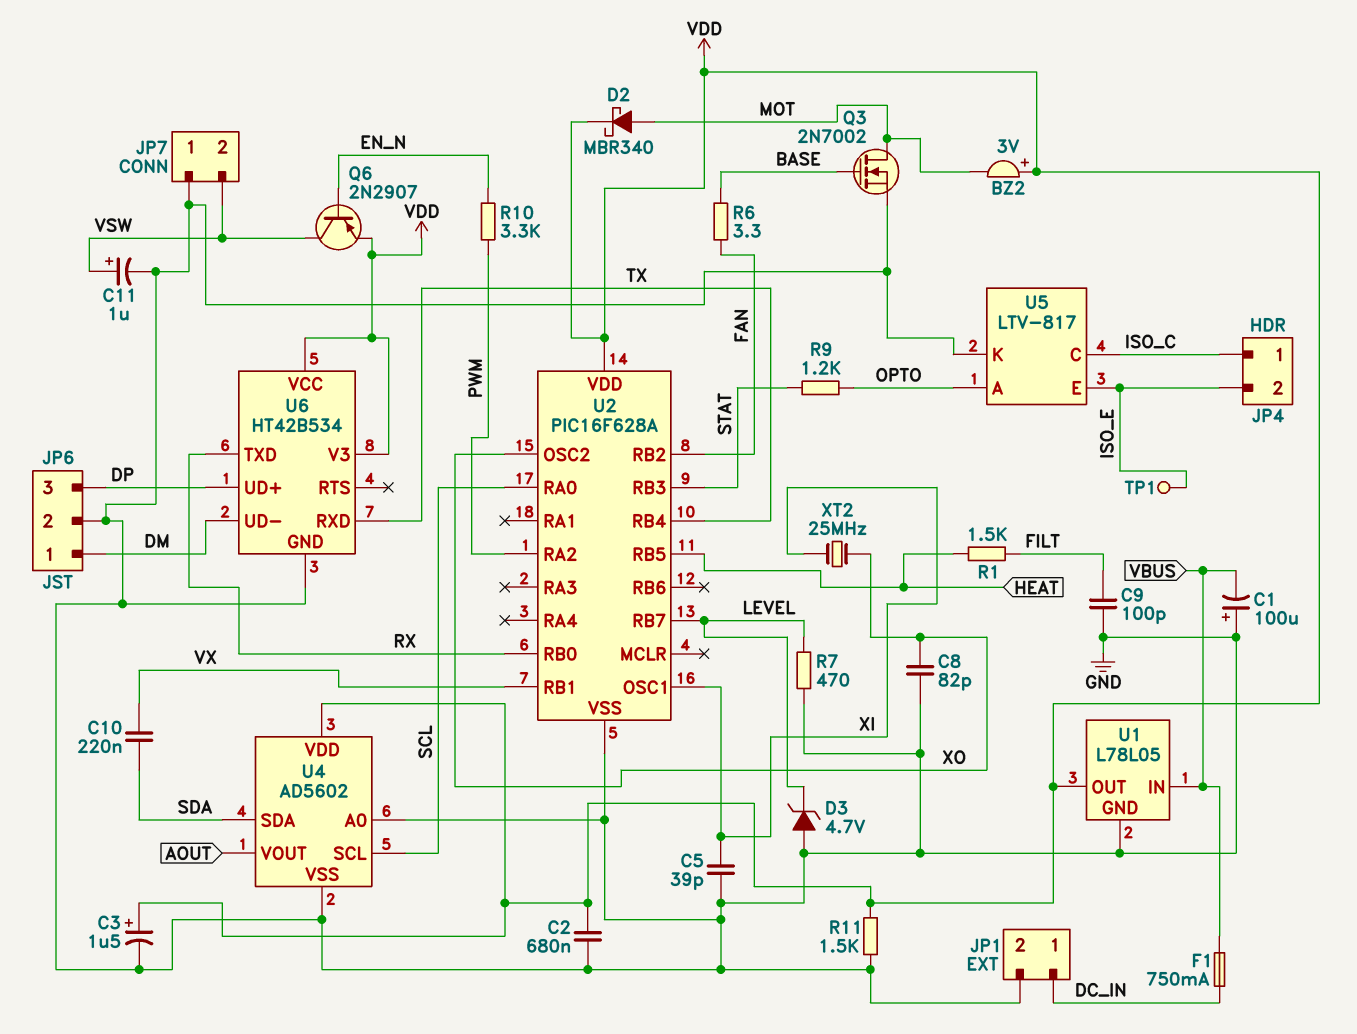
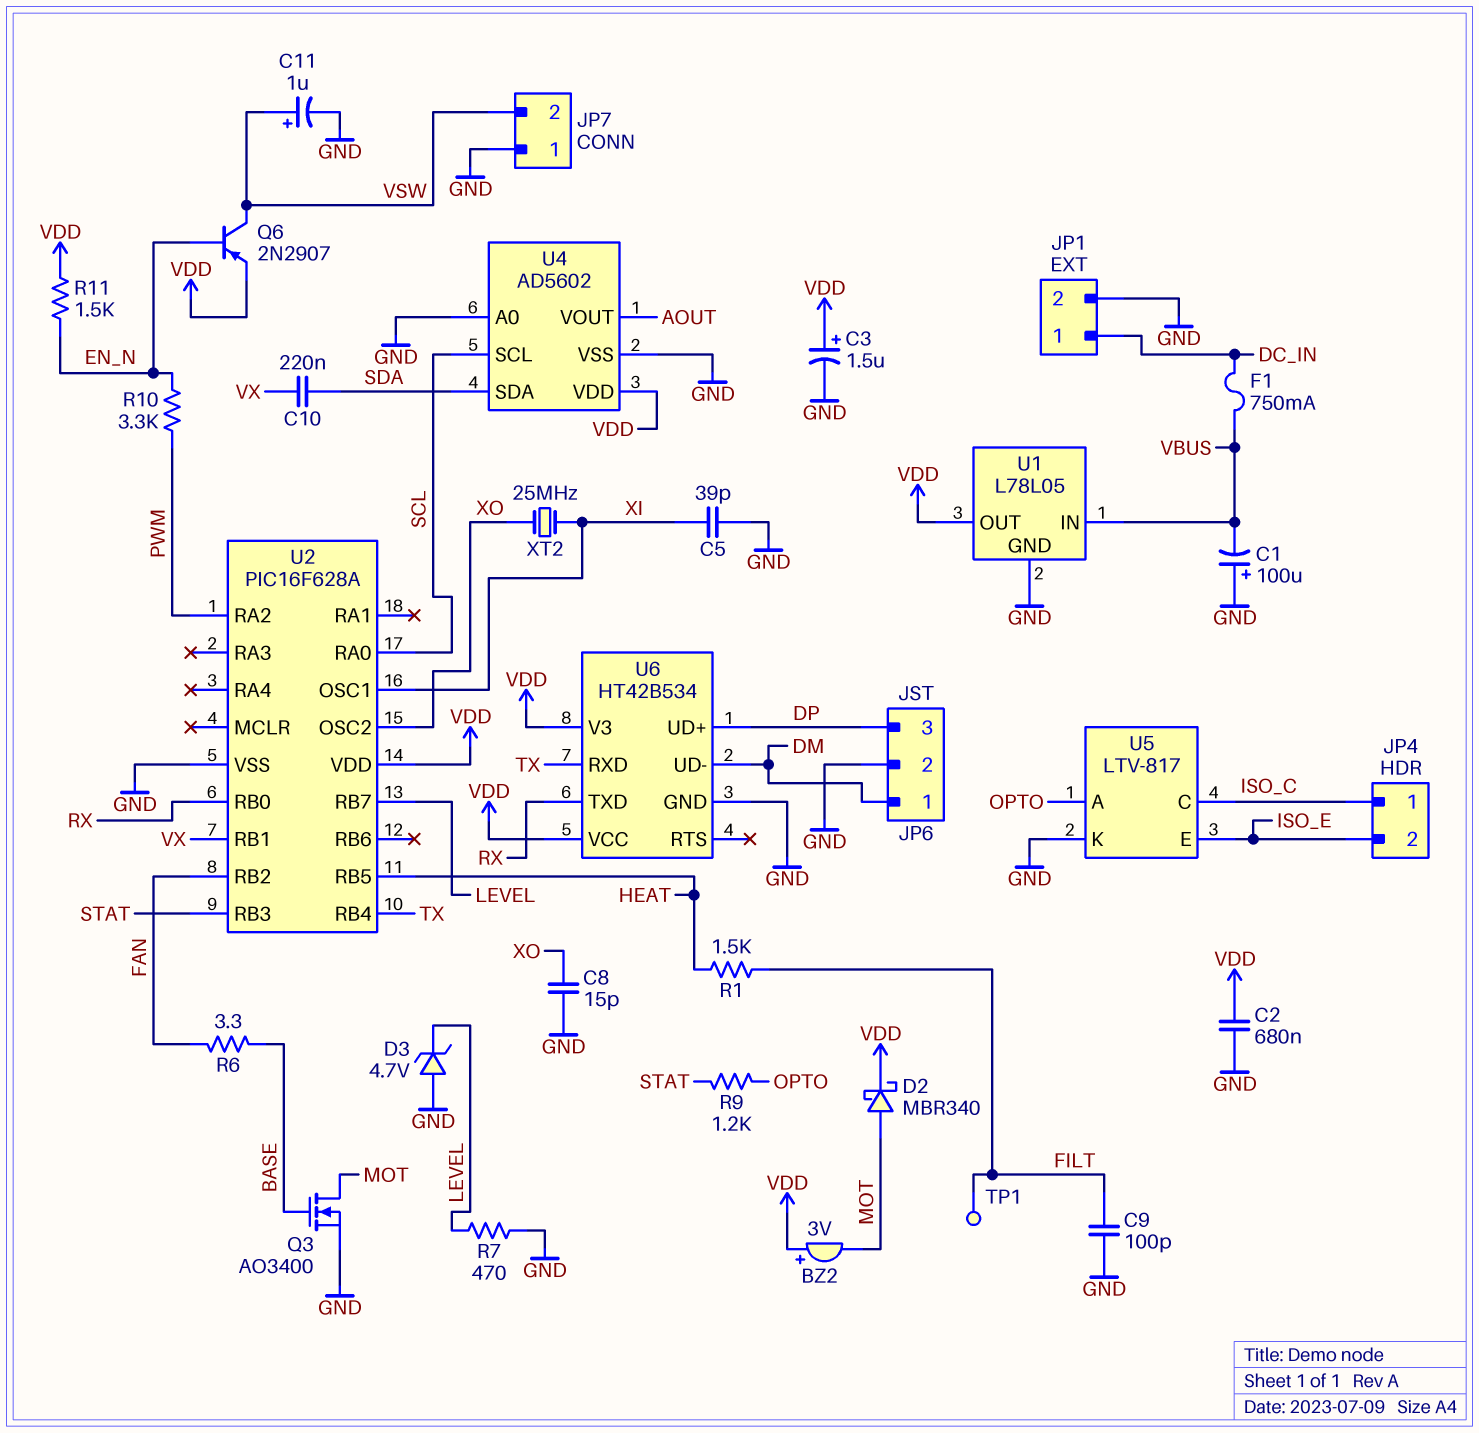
C8: 82pF (GND, XO) -> 15pF (GND, XO)
Q3: NMOS 2N7002 (G BASE, D MOT, S GND) -> NMOS AO3400 (G BASE, D MOT, S GND)
R11: 1.5k (GND, VDD) -> 1.5k (EN_N, VDD)
TP1: test point (ISO_E) -> test point (FILT)

